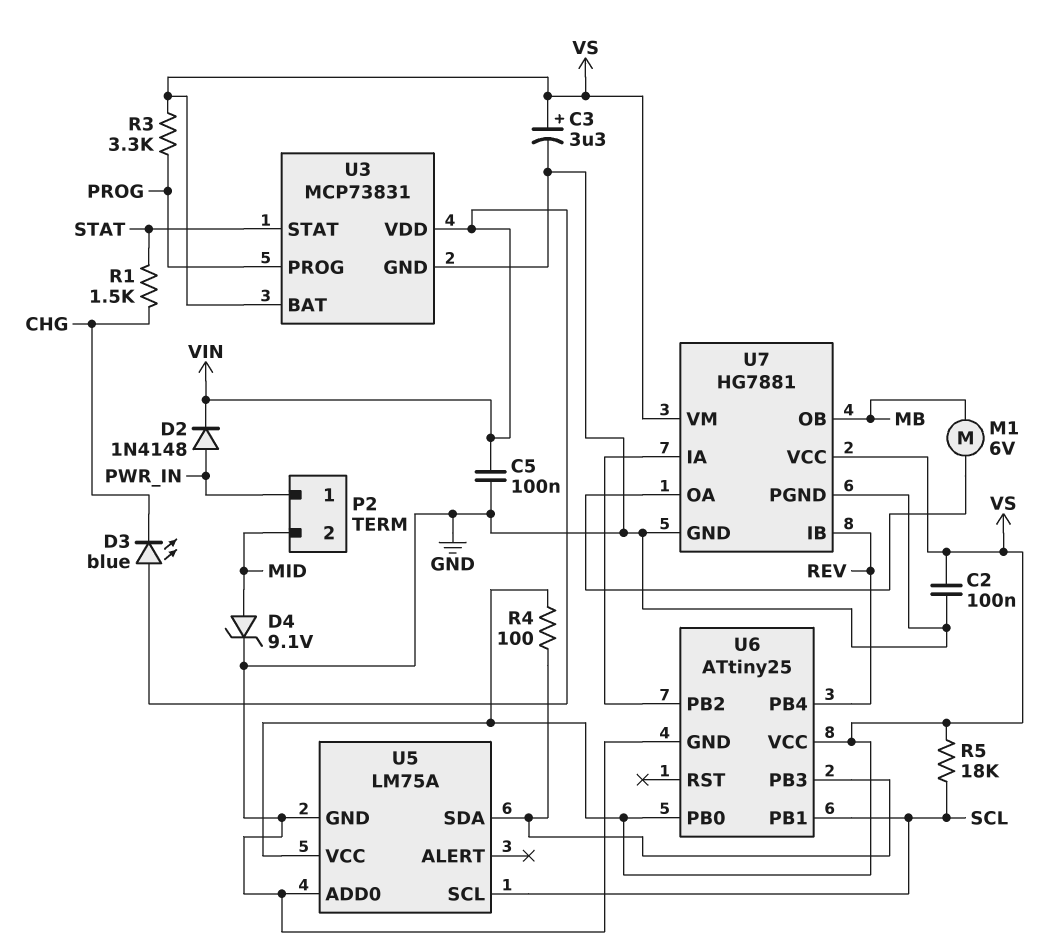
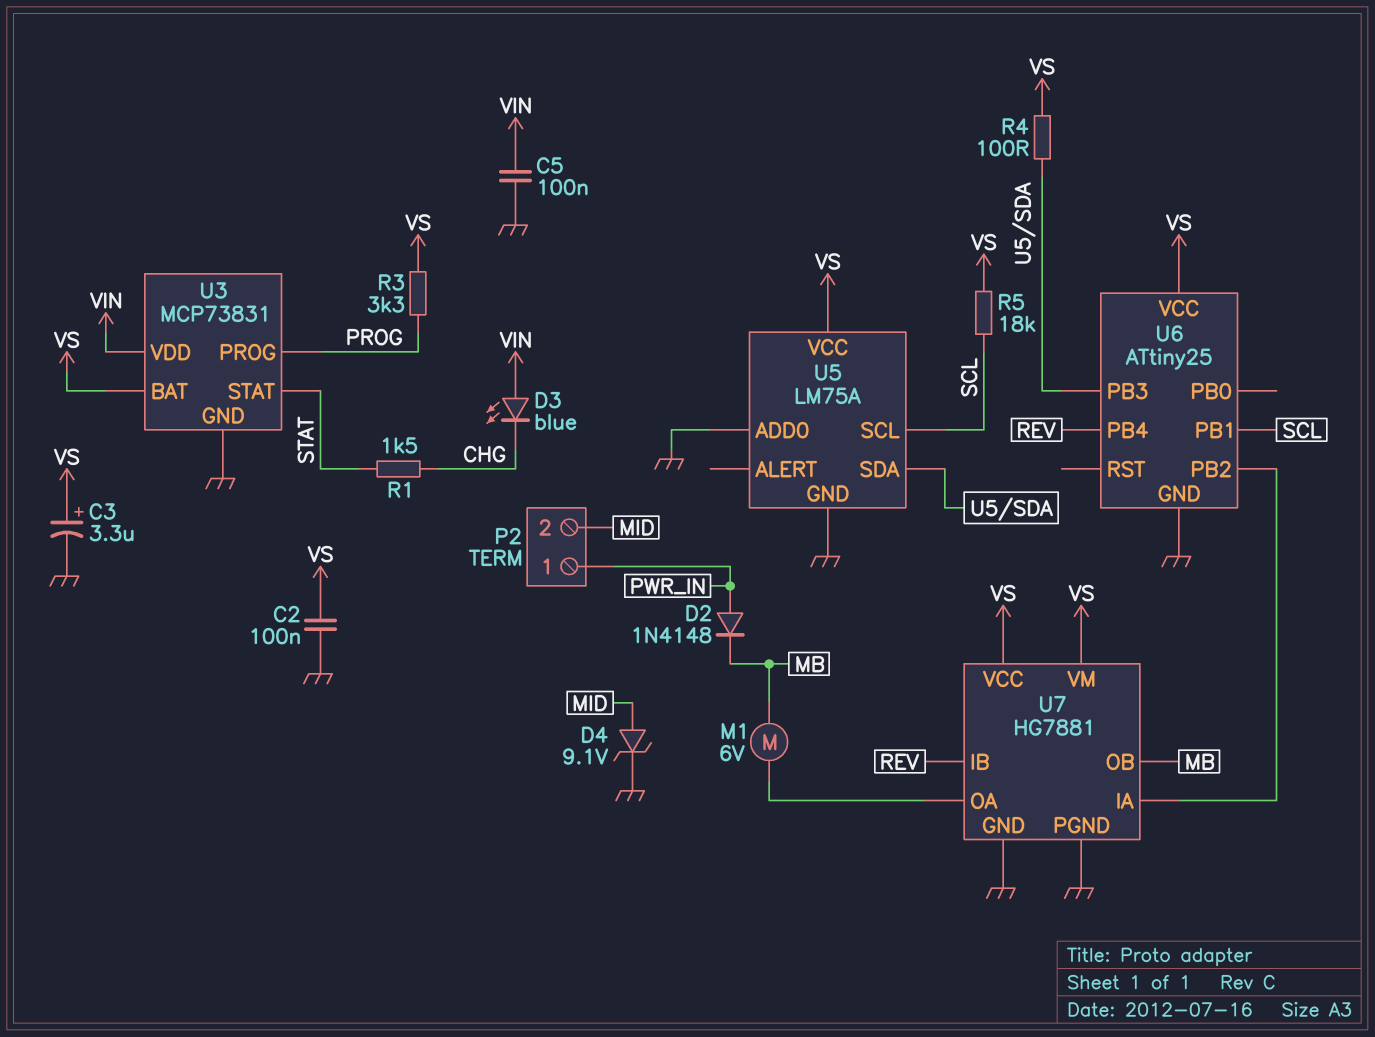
D2: diode 1N4148 (A PWR_IN, K VIN) -> diode 1N4148 (A PWR_IN, K MB)
U6 pin PB0: VS -> none

